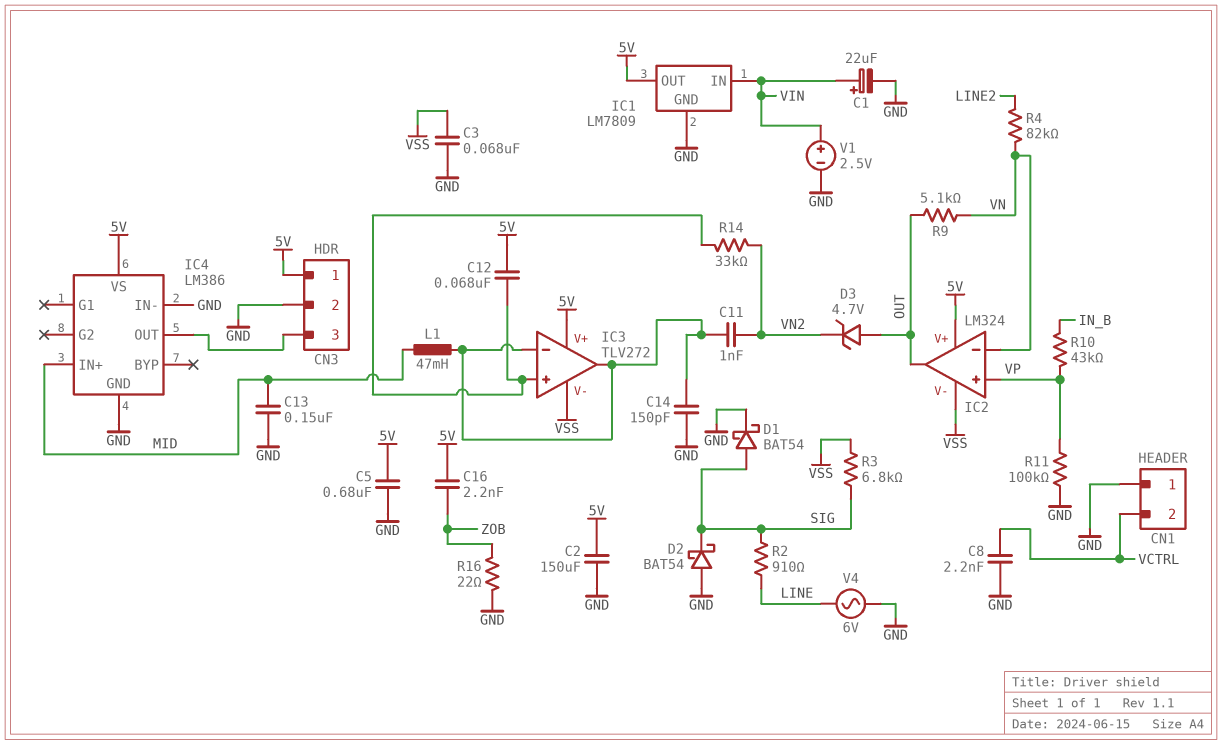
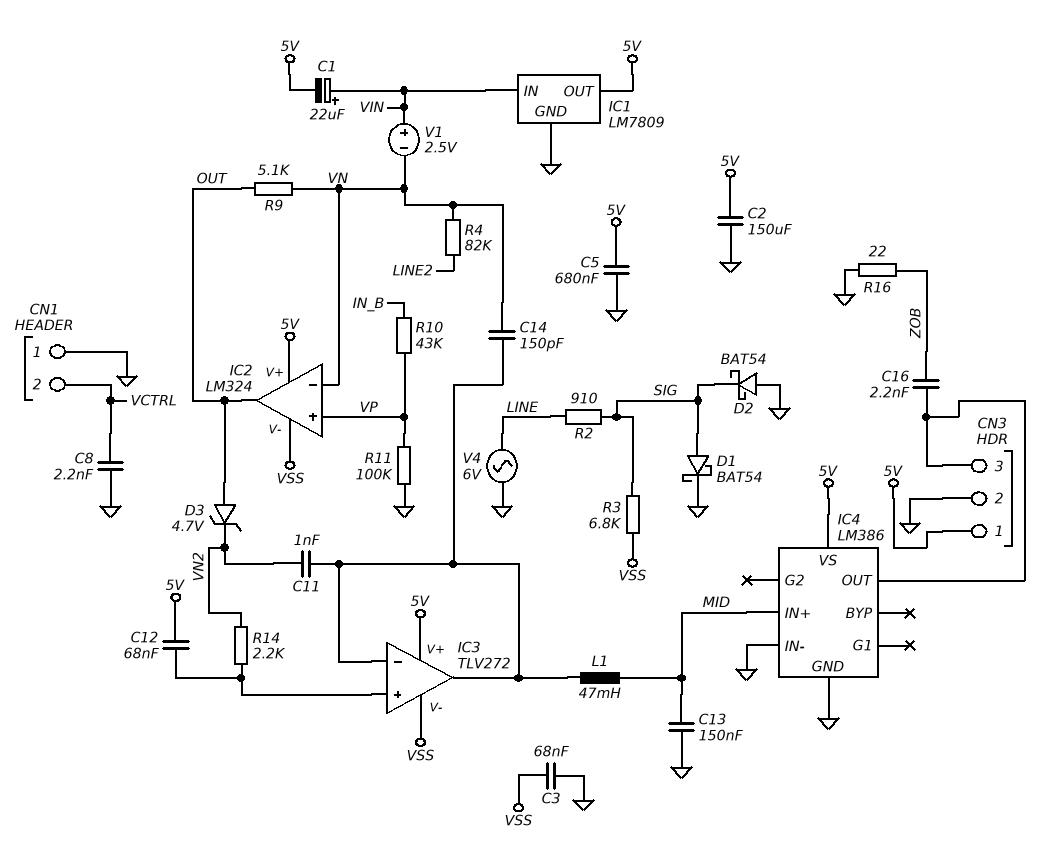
C1: 22uF (plus VIN, minus GND) -> 22uF (plus VIN, minus 5V)
C14: 150pF (GND, IC3/in-) -> 150pF (IC3/in-, VN)
C16: 2.2nF (5V, ZOB) -> 2.2nF (CN3/3, ZOB)
R14: 33k (IC3/in+, VN2) -> 2.2k (IC3/in+, VN2)
V1: 2.5V (plus VIN, minus GND) -> 2.5V (plus VIN, minus VN)

